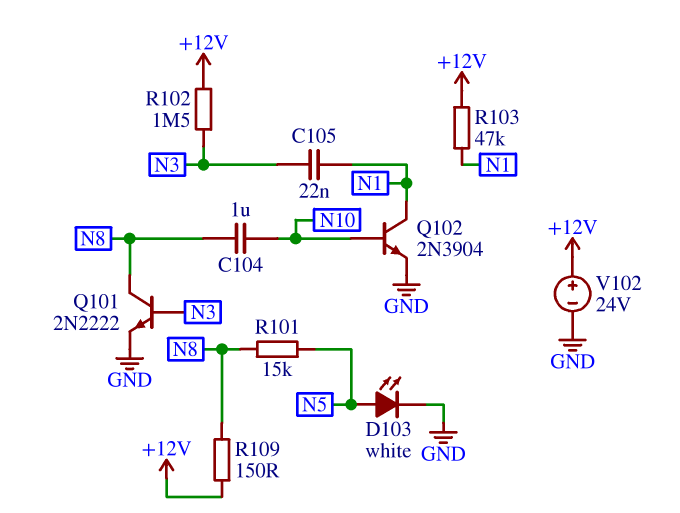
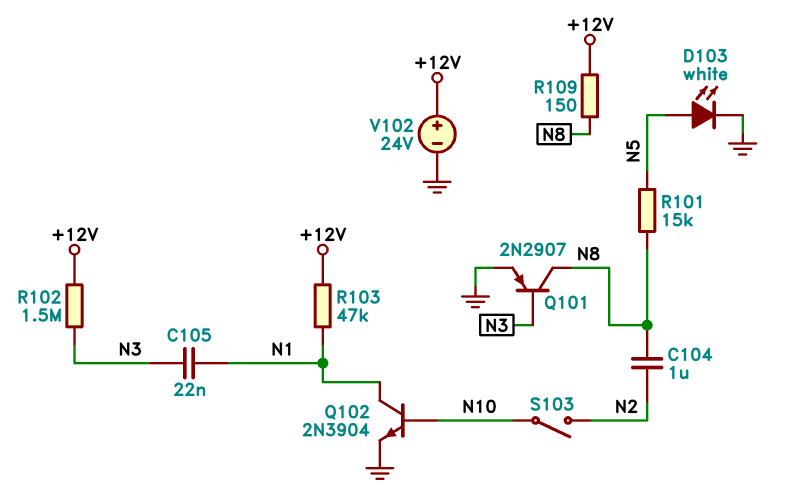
C104: 1uF (N8, N10) -> 1uF (N2, N8)
Q101: NPN 2N2222 (B N3, C N8, E GND) -> PNP 2N2907 (B N3, C N8, E GND)
S103: none -> switch (N2, N10)

